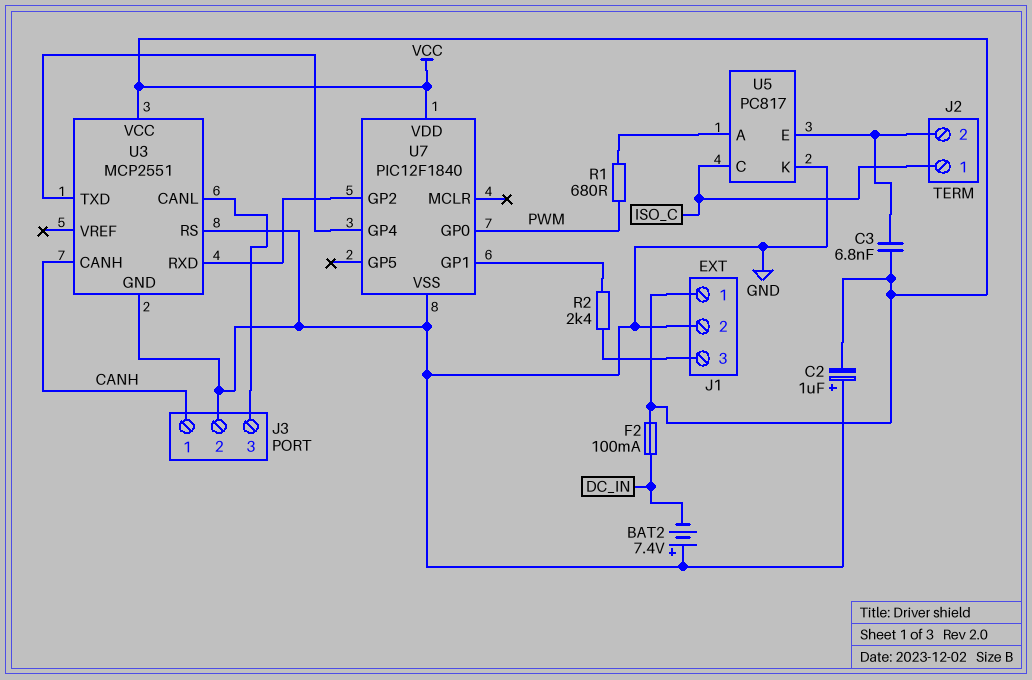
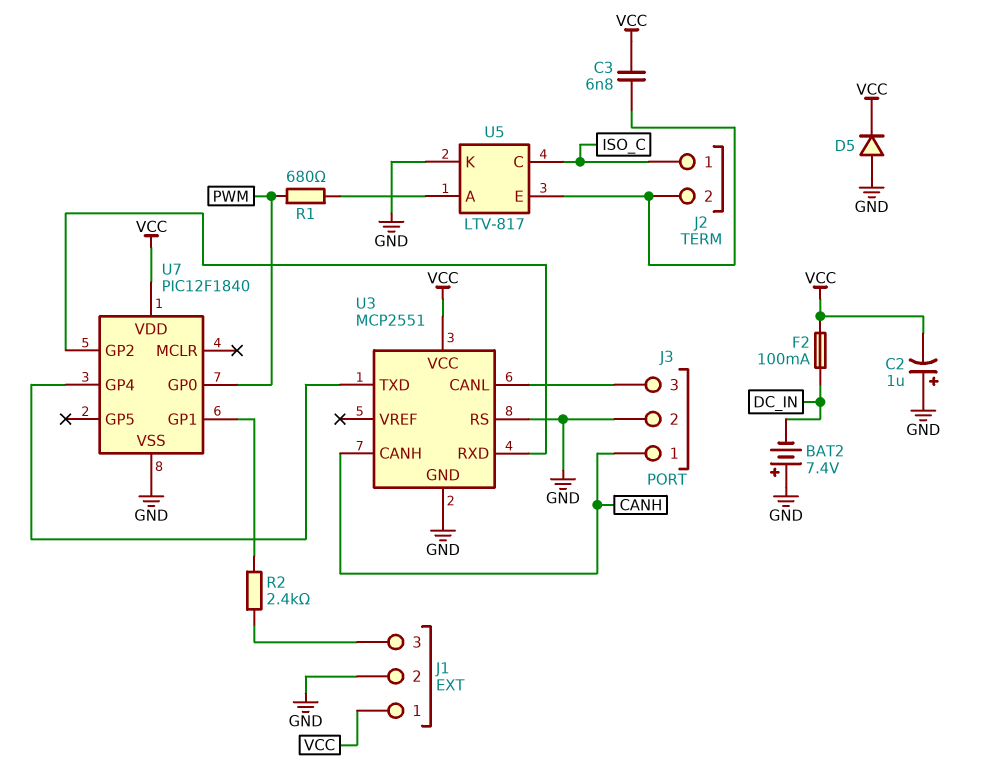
D5: none -> diode (A GND, K VCC)
U5: PC817 -> LTV-817

